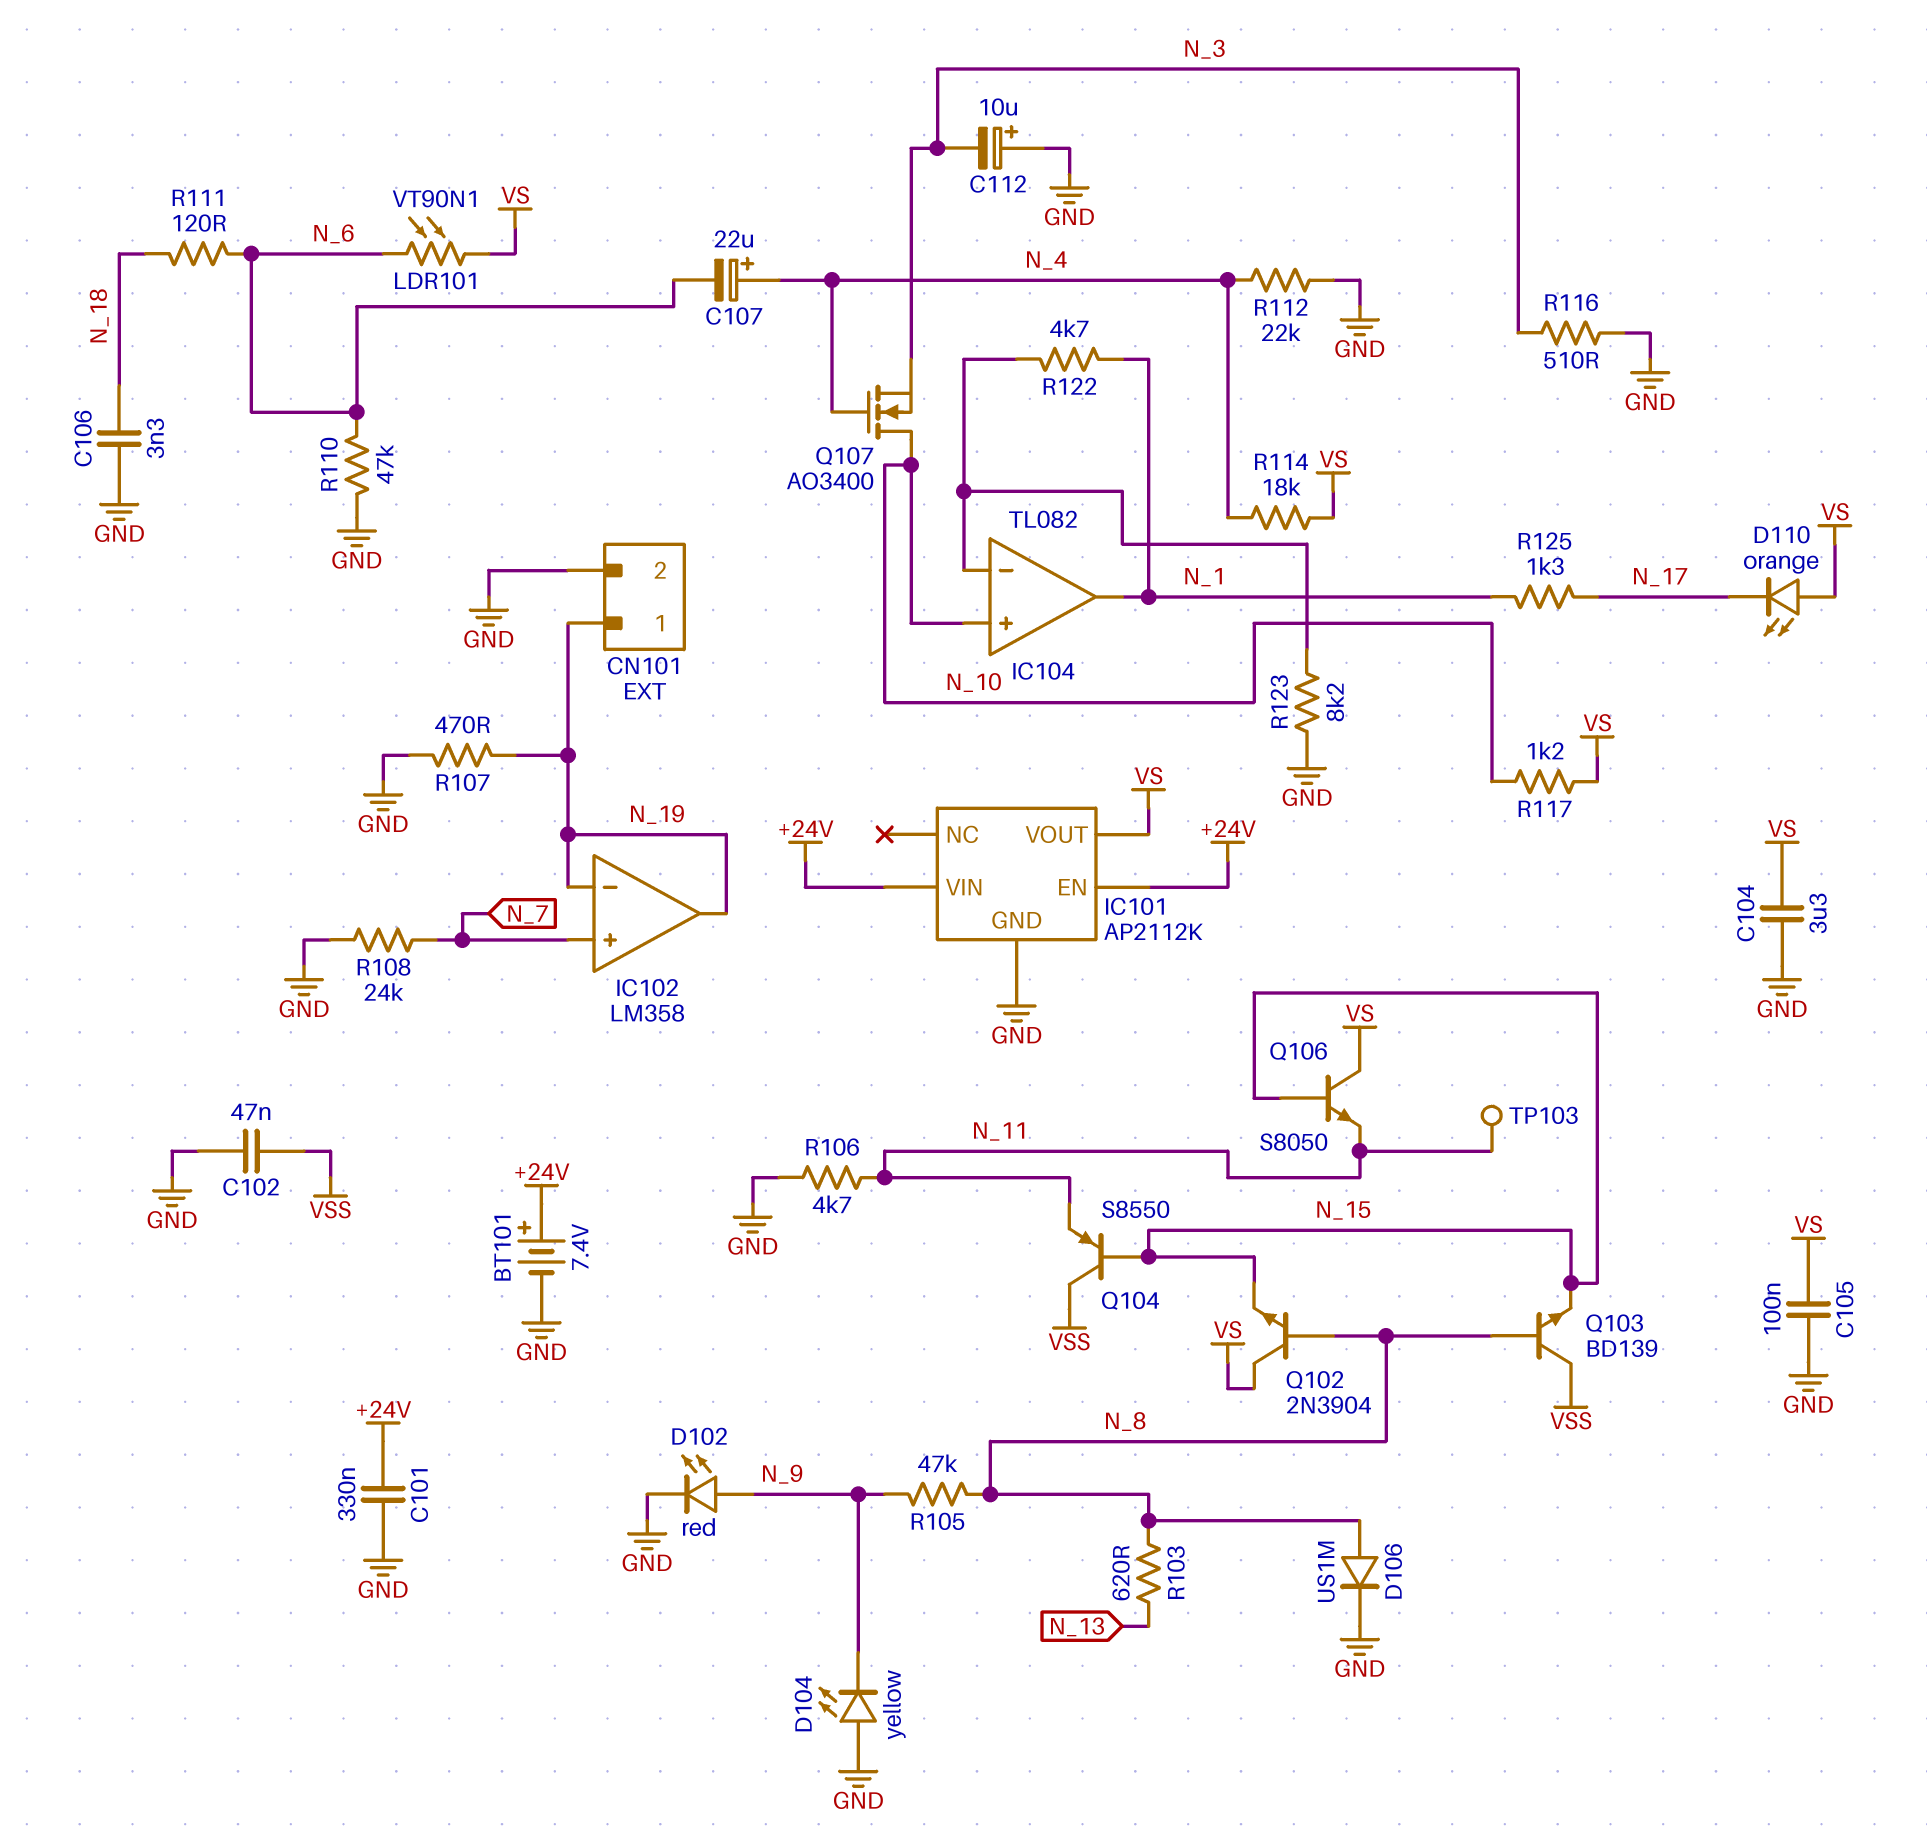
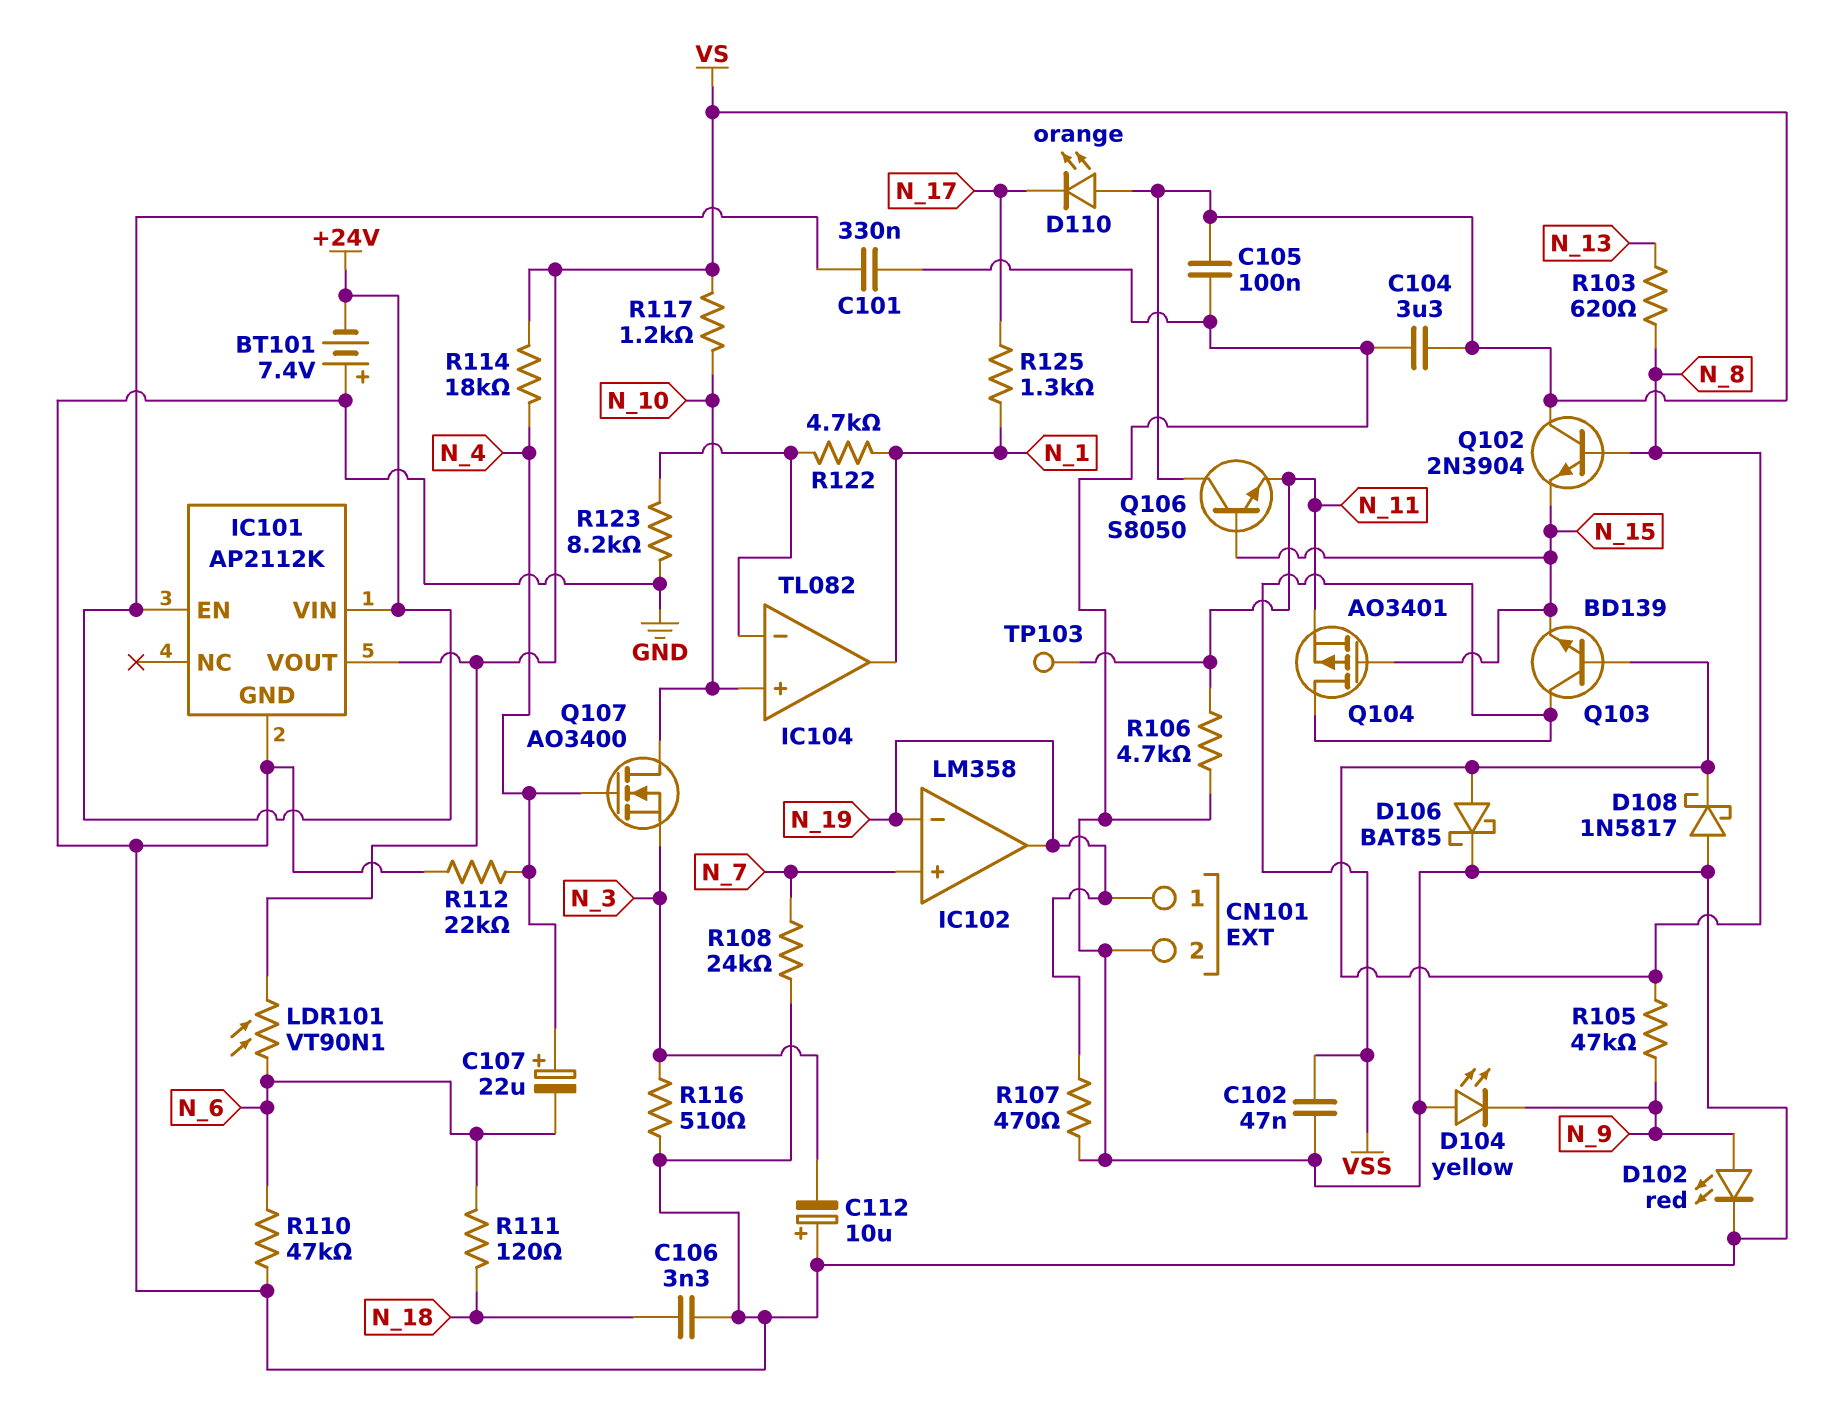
BT101: 7.4V (plus +24V, minus GND) -> 7.4V (plus GND, minus +24V)
D106: diode US1M (A N_8, K GND) -> schottky BAT85 (A N_8, K GND)
D108: none -> schottky 1N5817 (A GND, K N_8)
Q104: PNP S8550 (B N_15, C VSS, E N_11) -> PMOS AO3401 (G N_15, D VSS, S N_11)

